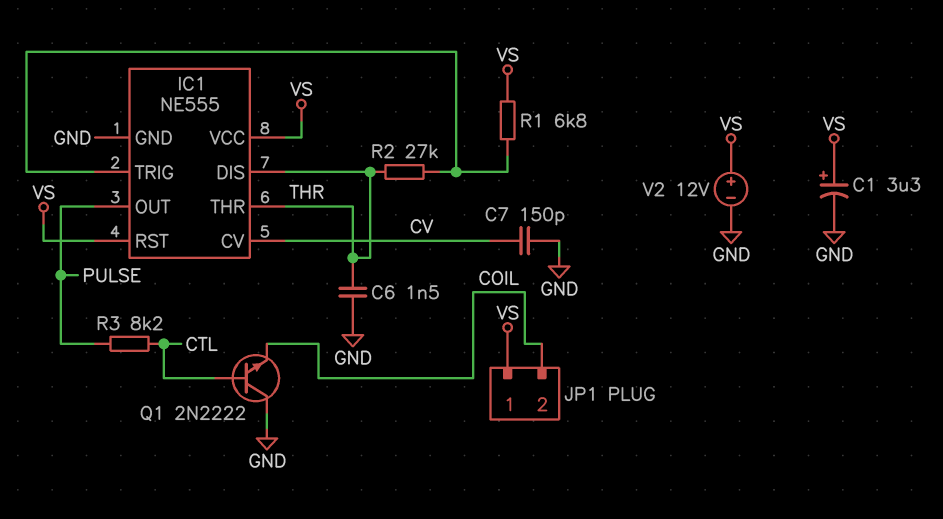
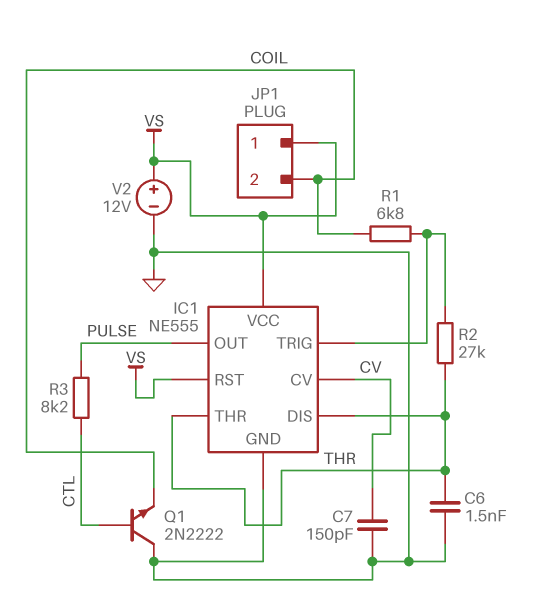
C1: 3.3uF (plus VS, minus GND) -> none
R1: 6.8k (IC1/TRIG, VS) -> 6.8k (COIL, IC1/TRIG)

